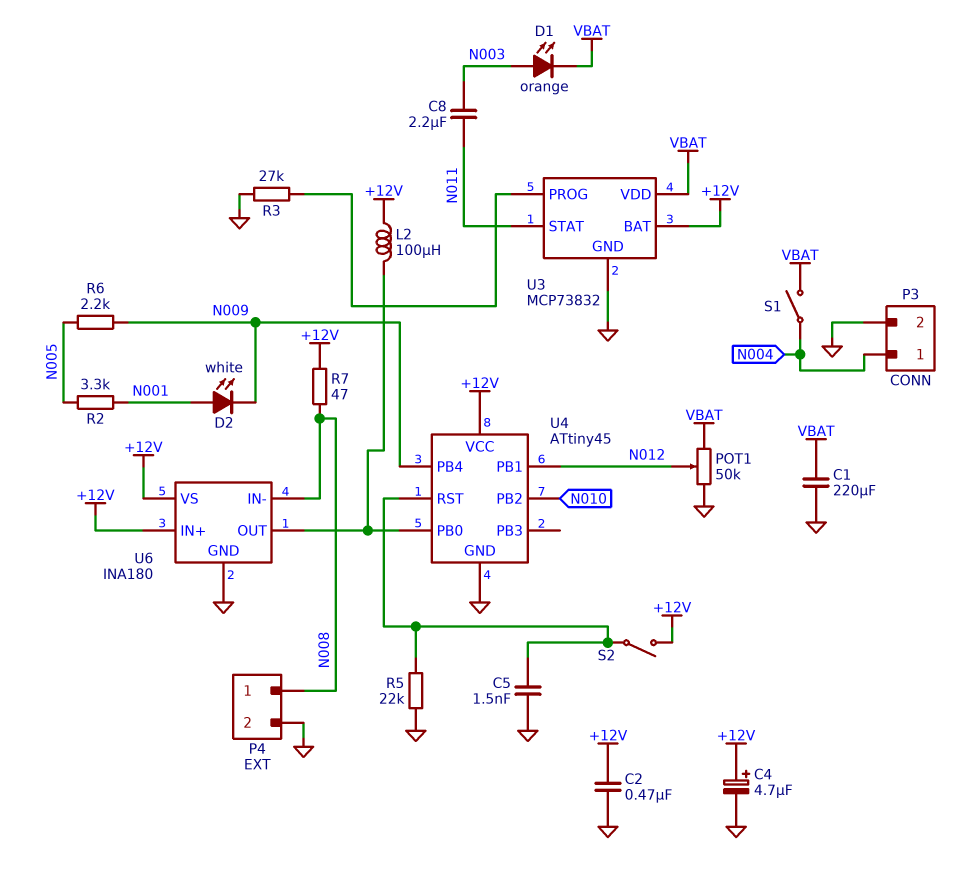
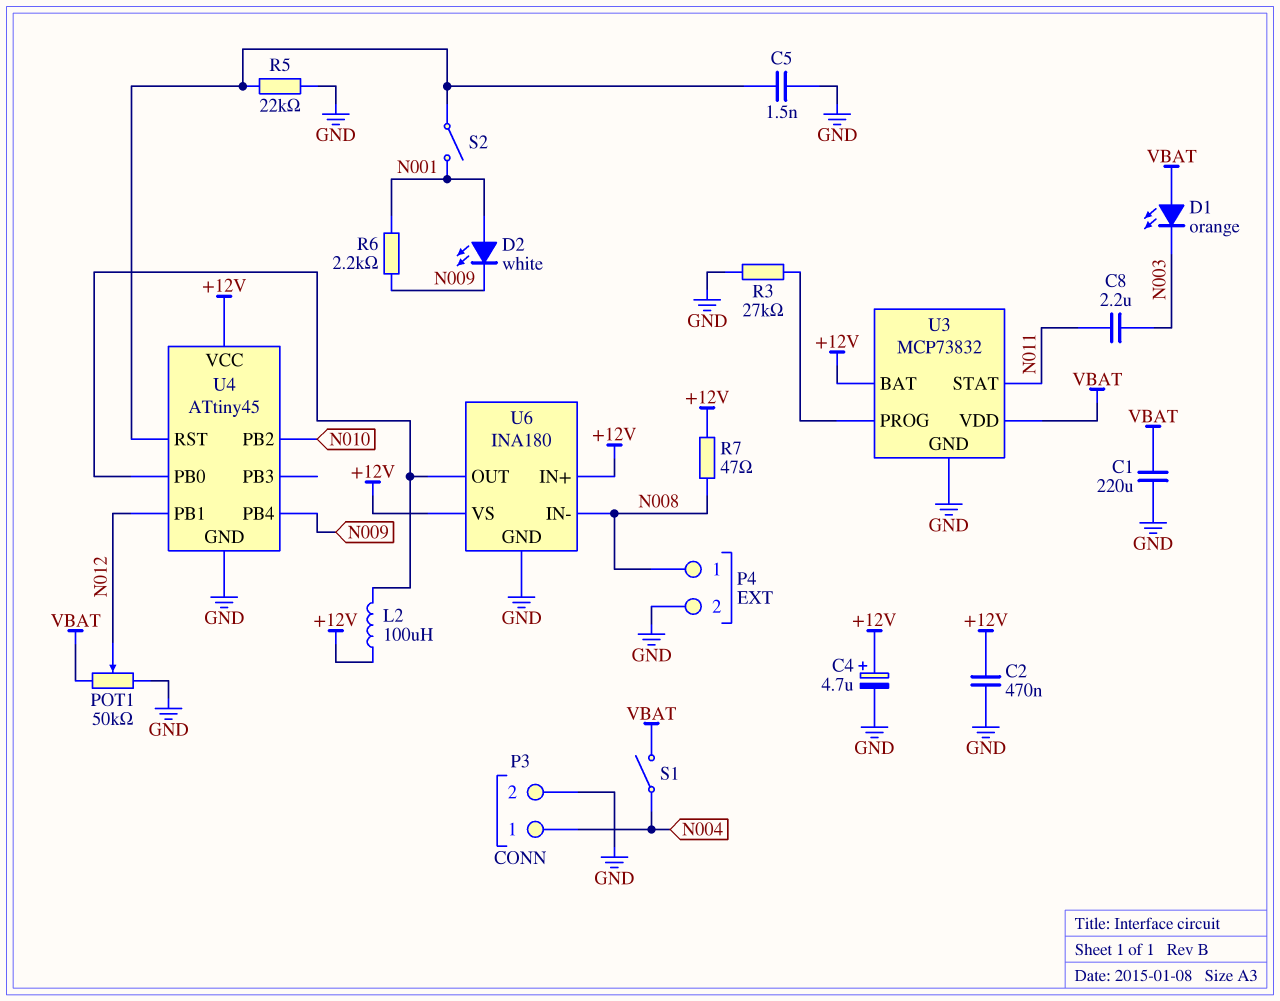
D1: LED orange (A N003, K VBAT) -> LED orange (A VBAT, K N003)
R2: 3.3k (N001, N005) -> none
R6: 2.2k (N005, N009) -> 2.2k (N001, N009)
S2: switch (+12V, U4/RST) -> switch (N001, U4/RST)

